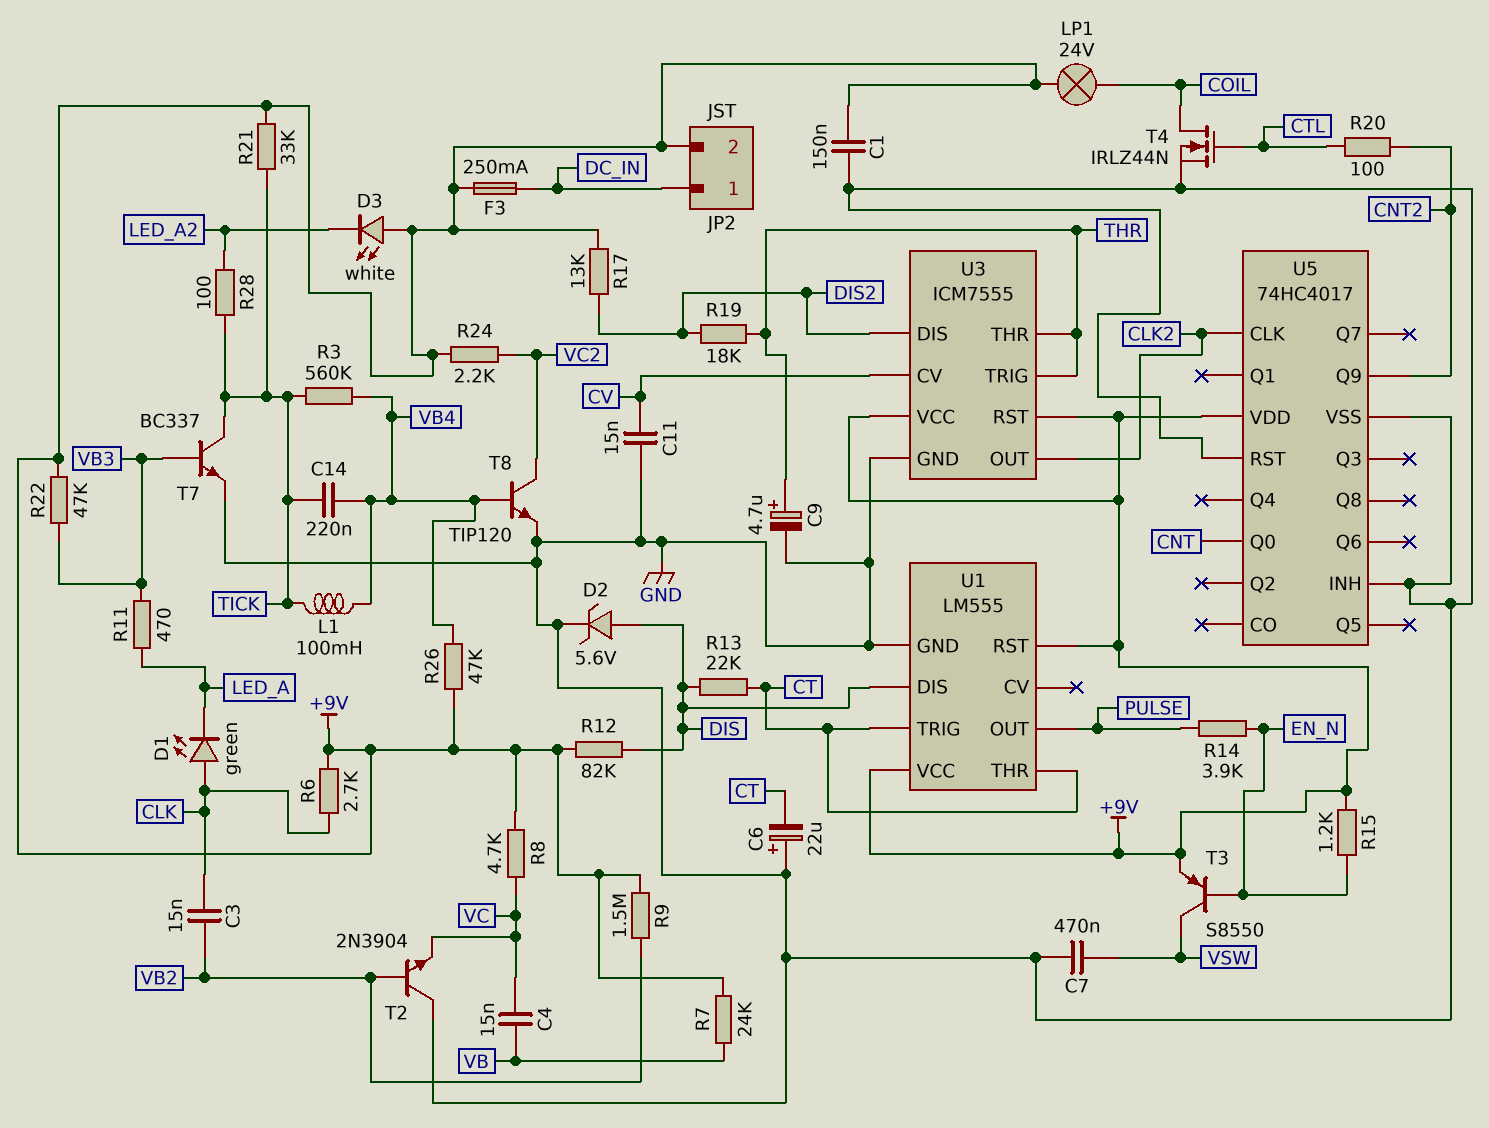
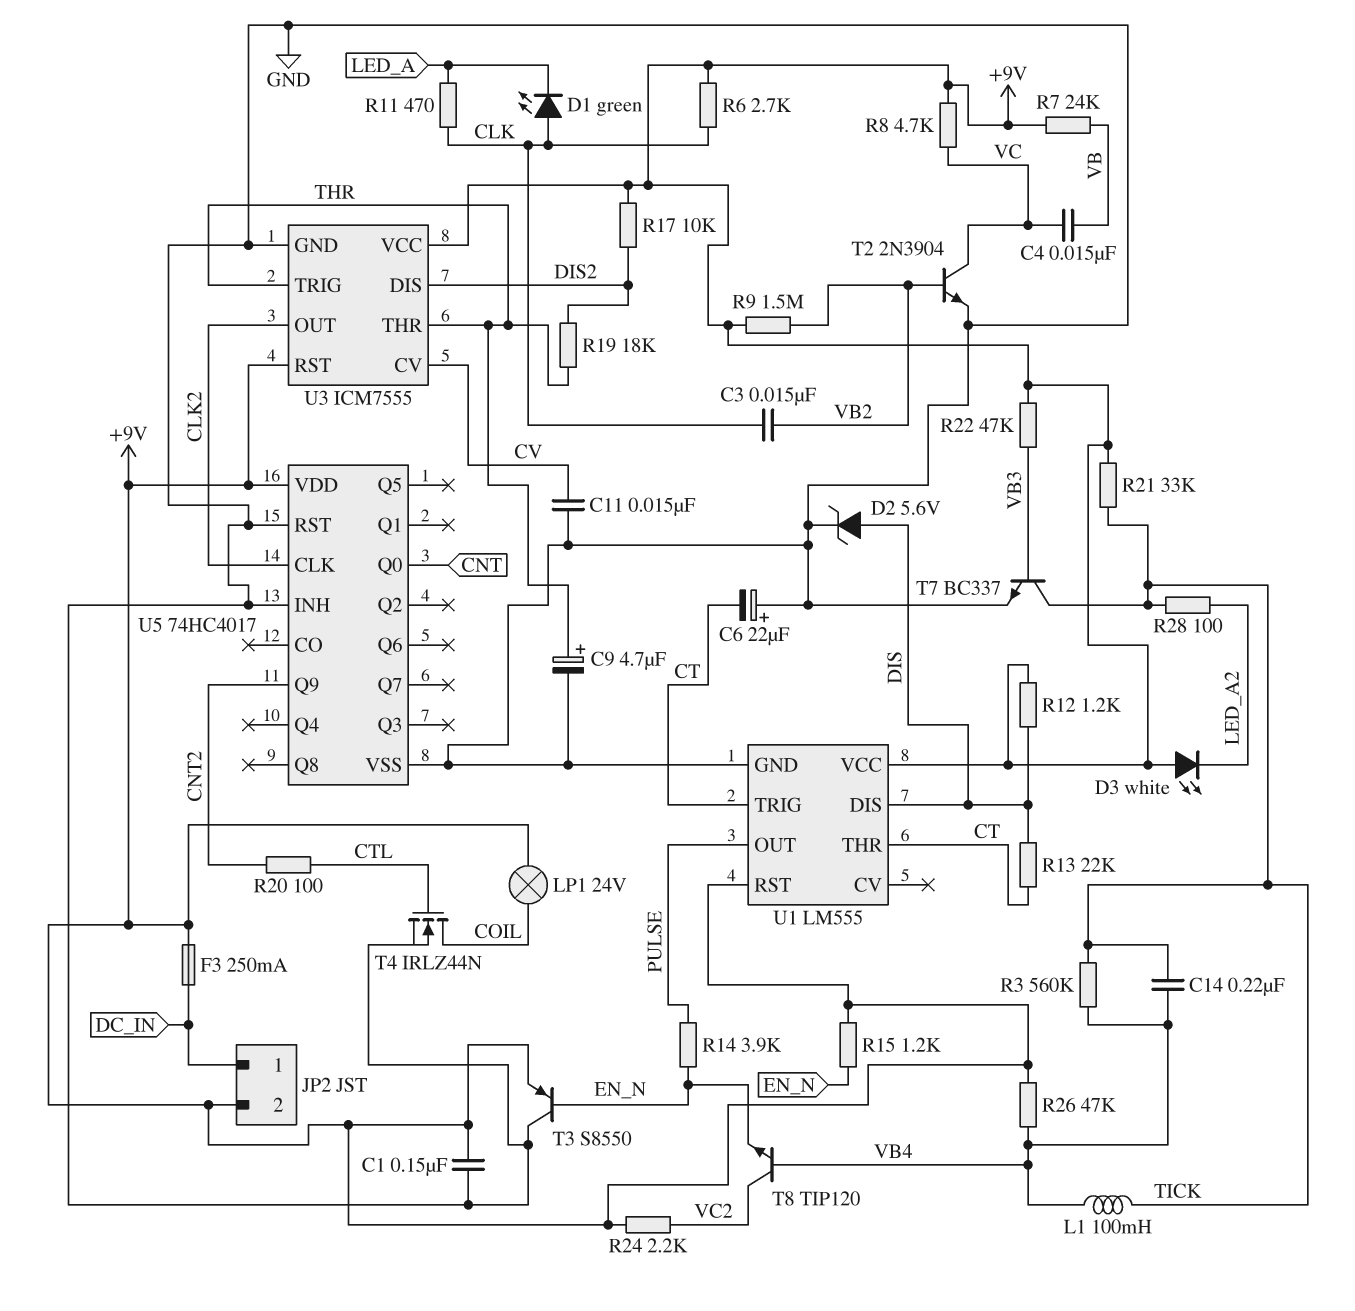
C7: 470nF (GND, VSW) -> none
R11: 470 (LED_A, VB3) -> 470 (CLK, LED_A)
R12: 82k (+9V, DIS) -> 1.2k (+9V, DIS)
R17: 13k (+9V, DIS2) -> 10k (+9V, DIS2)
T2: NPN 2N3904 (B VB2, C GND, E VC) -> NPN 2N3904 (B VB2, C VC, E GND)
T3: PNP S8550 (B EN_N, C VSW, E +9V) -> PNP S8550 (B EN_N, C GND, E +9V)
T8: NPN TIP120 (B VB4, C VC2, E GND) -> NPN TIP120 (B VB4, C VC2, E EN_N)

